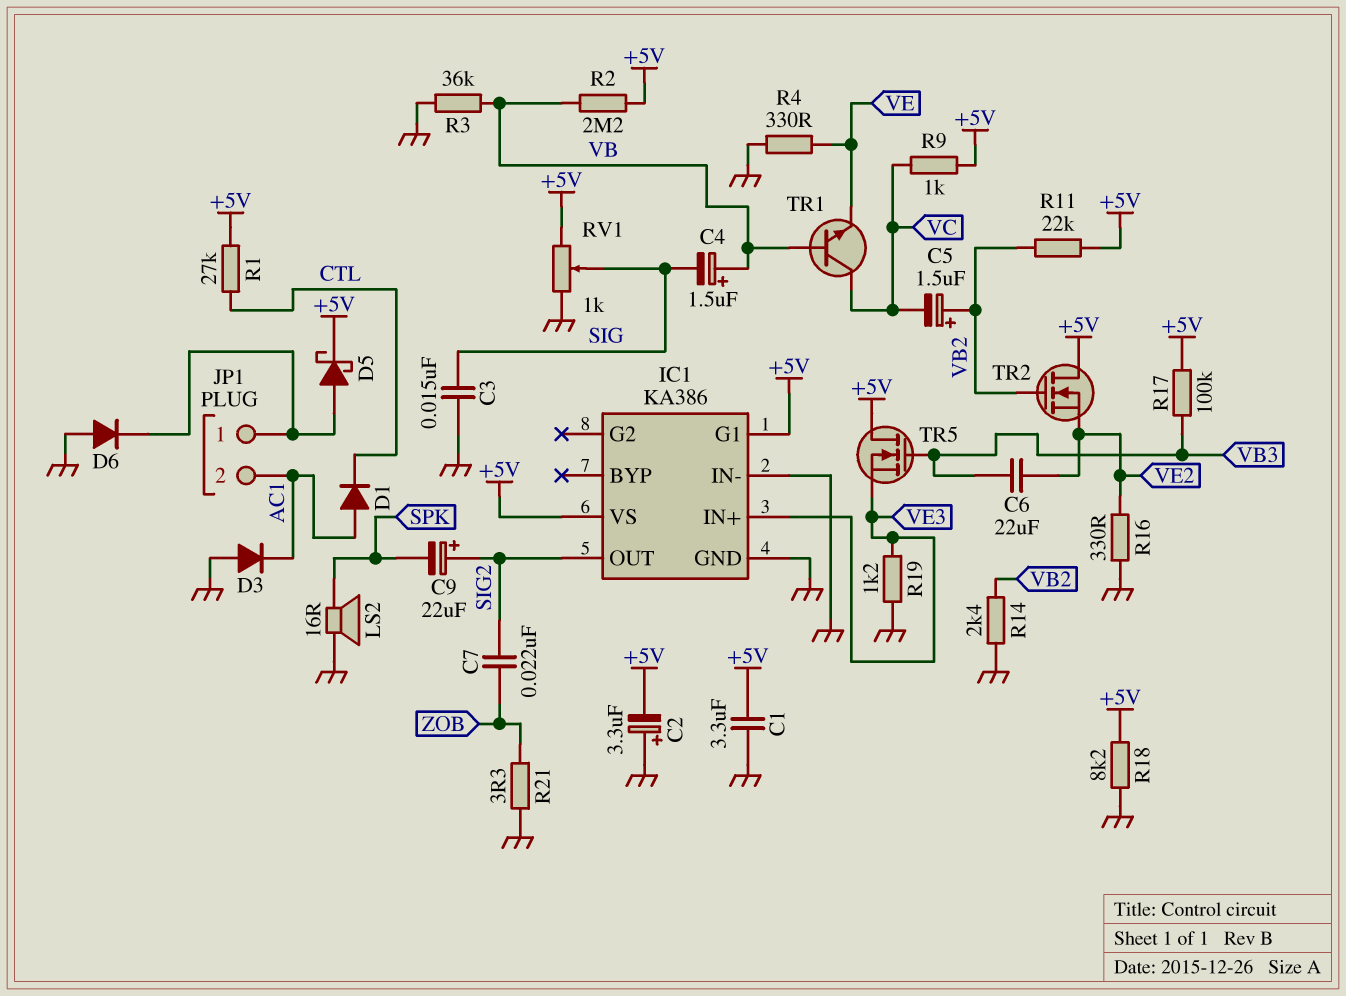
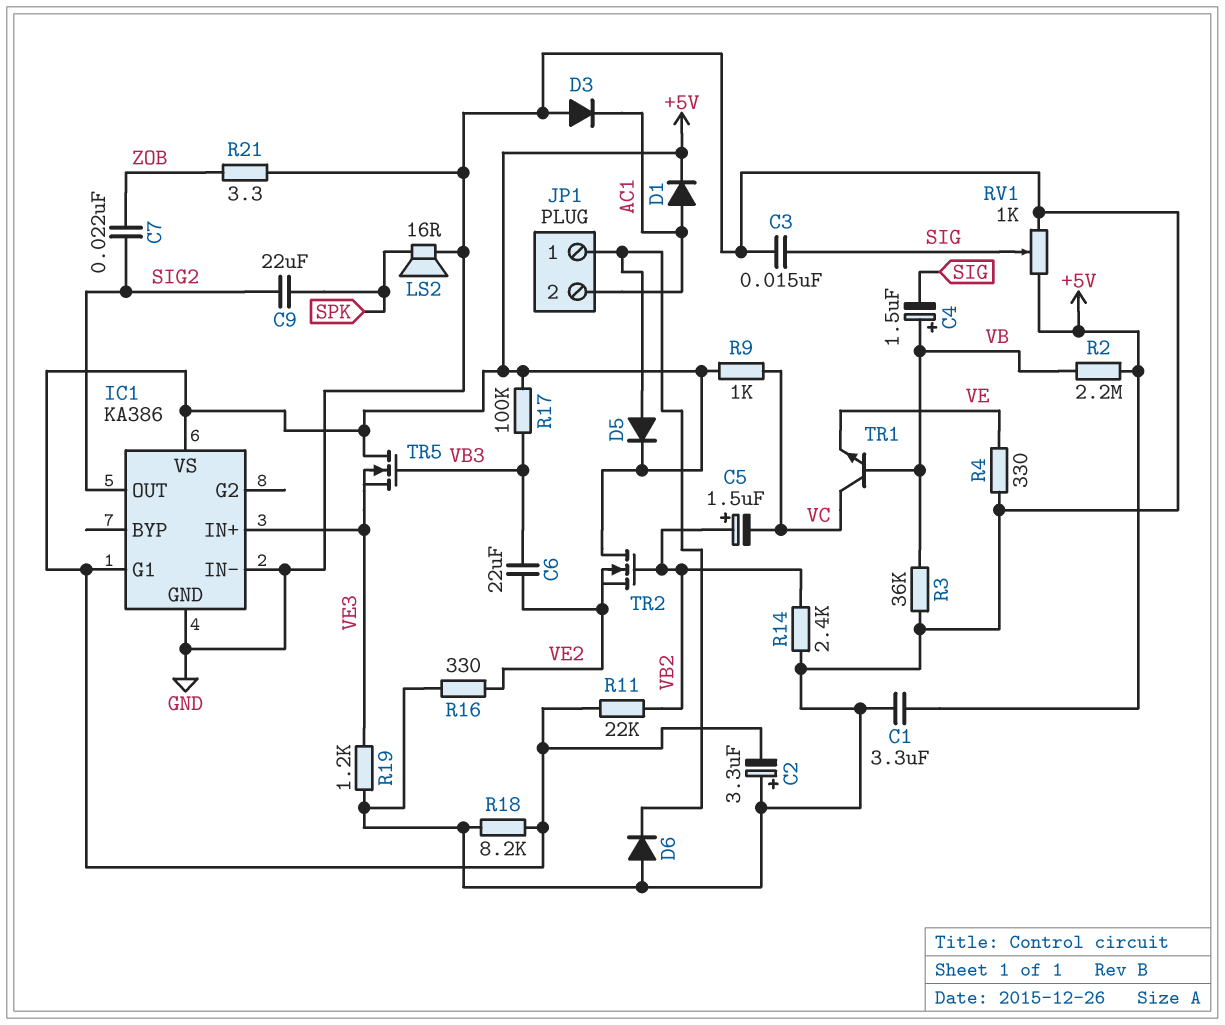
C9: 22uF (plus SIG2, minus SPK) -> 22uF (SIG2, SPK)
D1: diode (A AC1, K CTL) -> diode (A AC1, K +5V)
D5: schottky (A JP1/1, K +5V) -> diode (A JP1/1, K +5V)
R1: 27k (+5V, CTL) -> none

